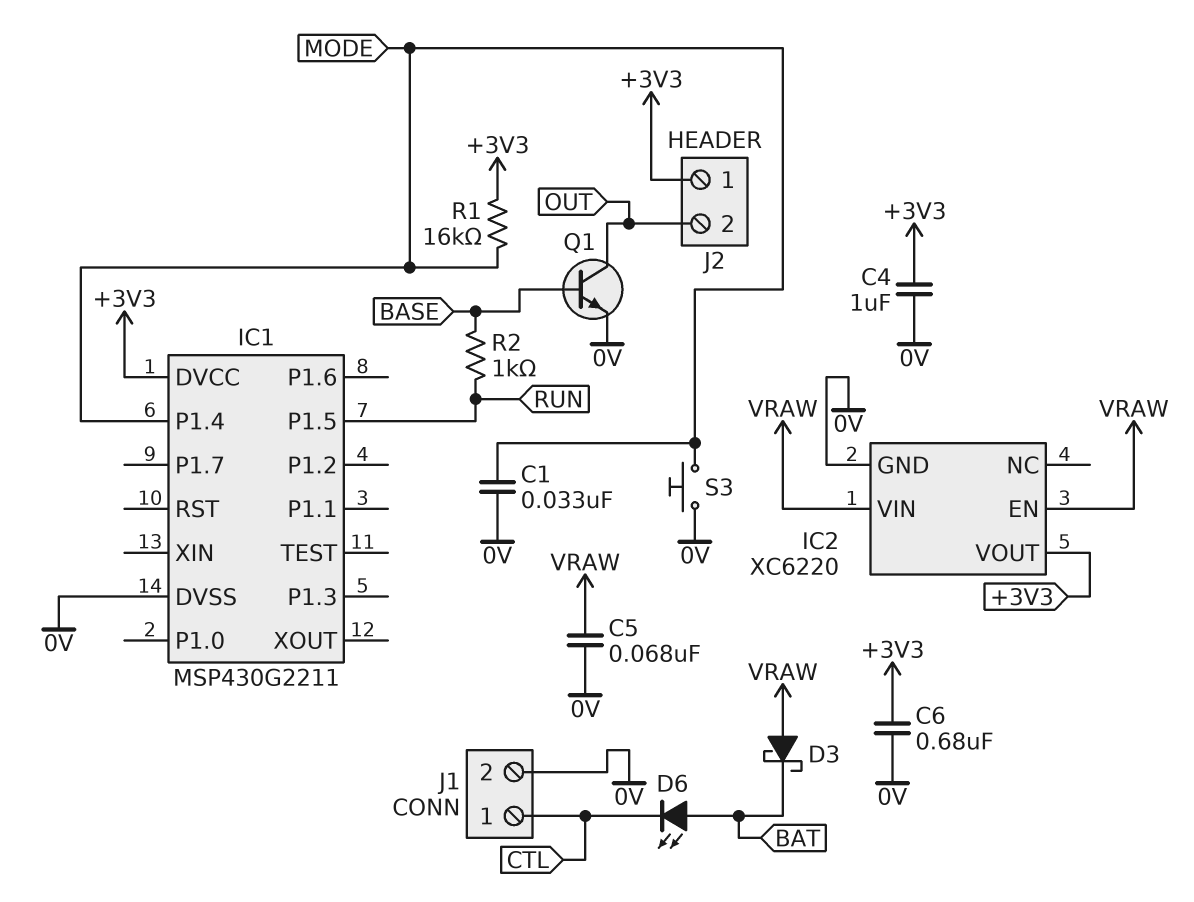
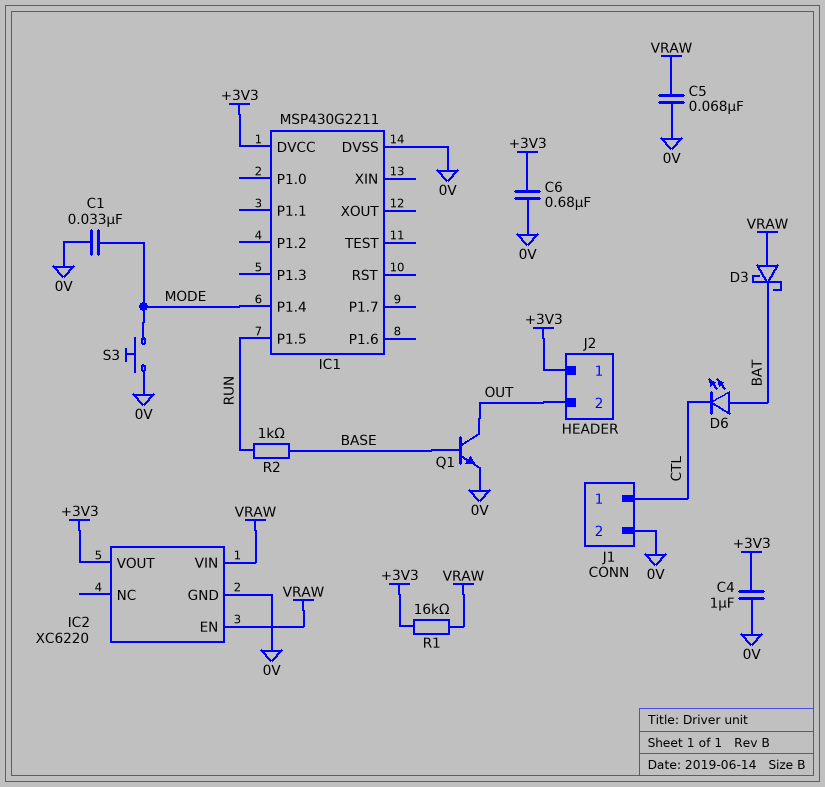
R1: 16k (+3V3, MODE) -> 16k (+3V3, VRAW)

